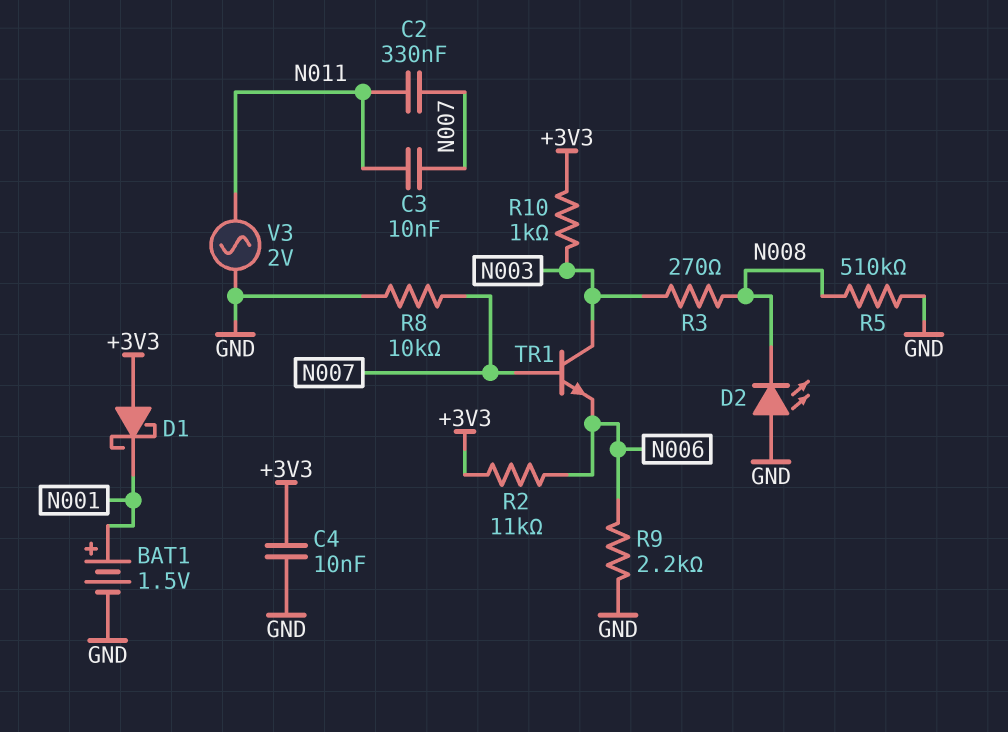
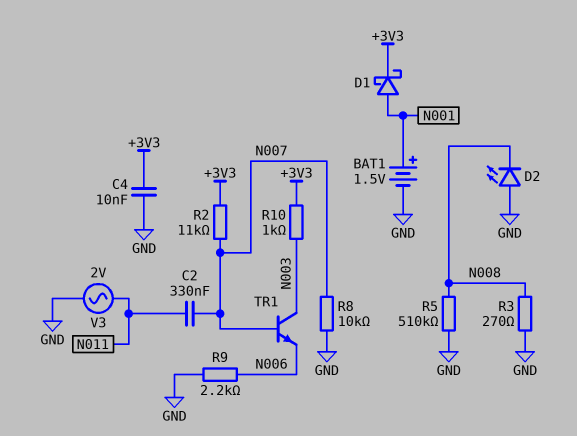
C3: 10nF (N007, N011) -> none
D1: schottky (A +3V3, K N001) -> schottky (A N001, K +3V3)
R2: 11k (+3V3, N006) -> 11k (+3V3, N007)
R3: 270 (N003, N008) -> 270 (GND, N008)

